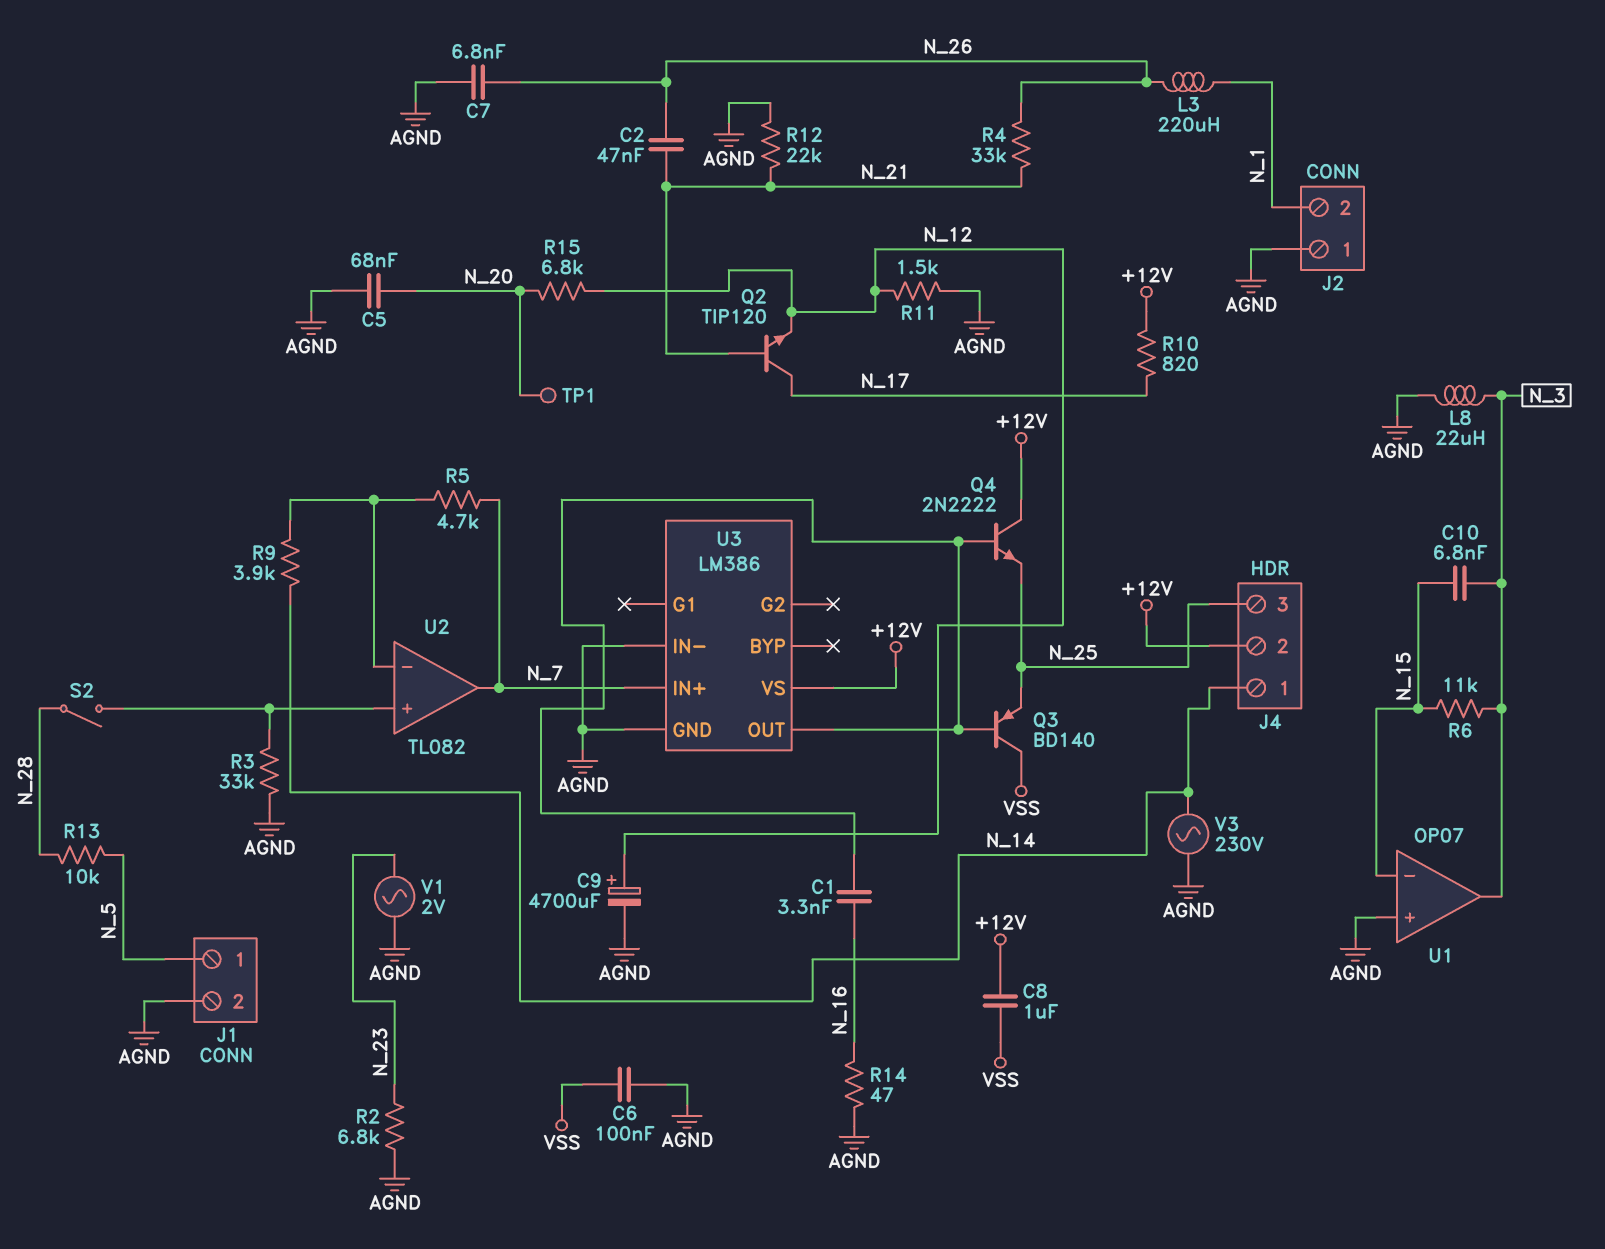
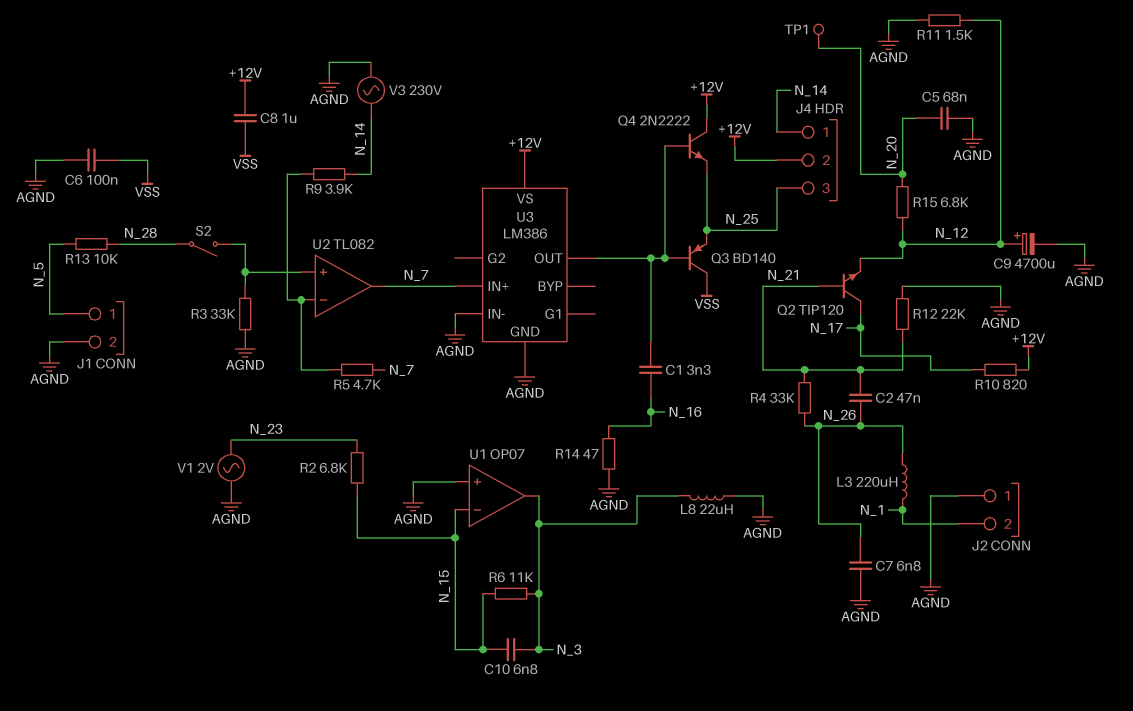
R2: 6.8k (AGND, N_23) -> 6.8k (N_15, N_23)

